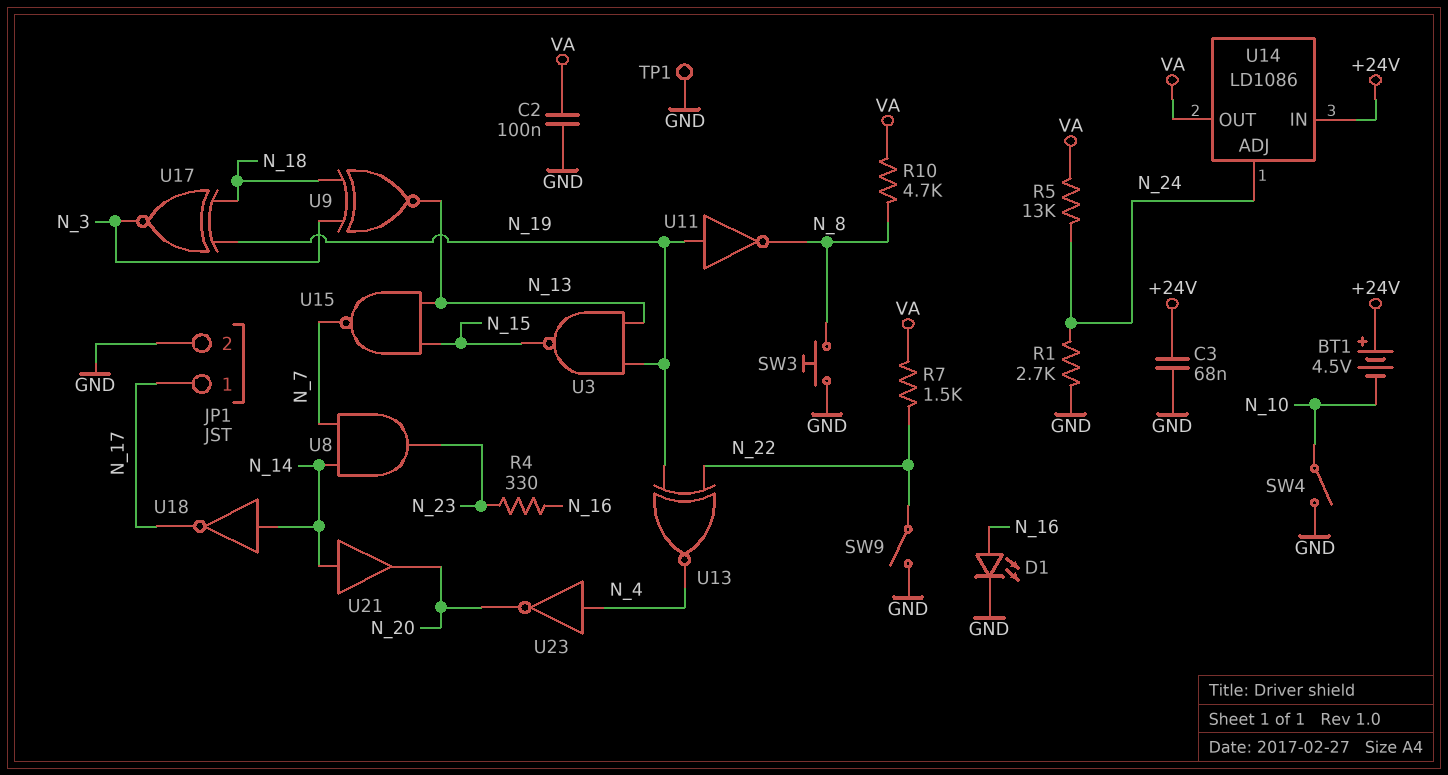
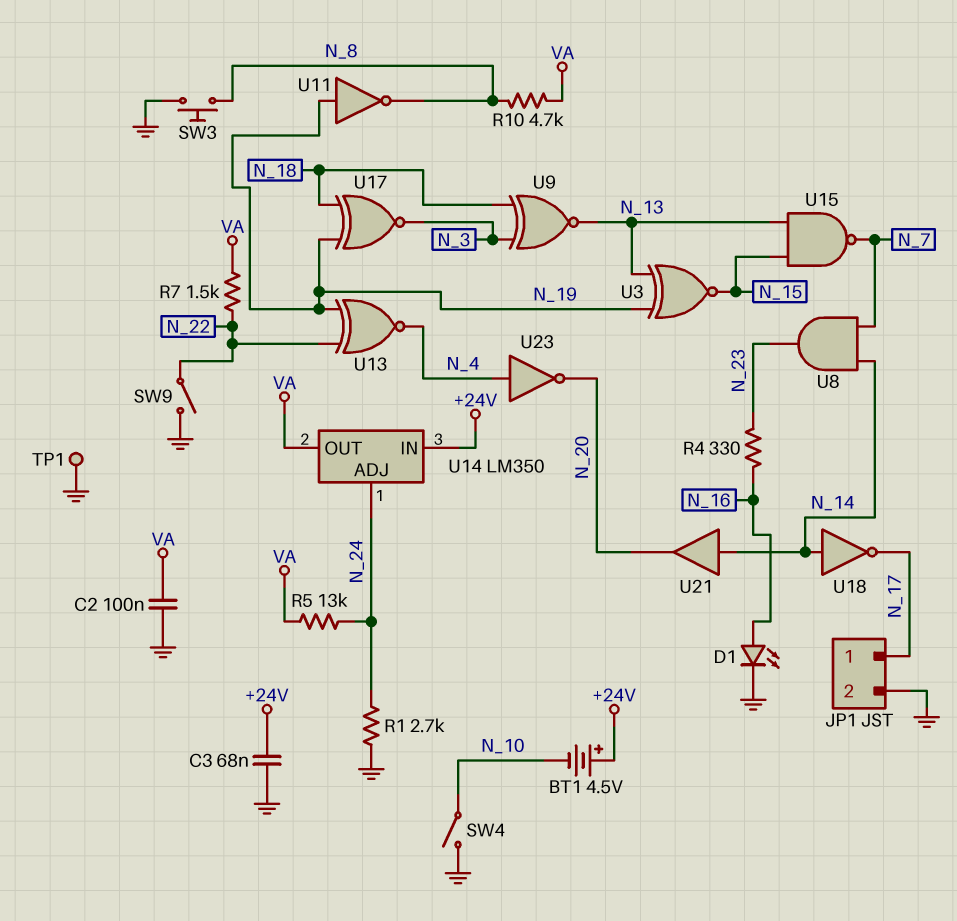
U3: NAND (in N_13, in N_19, out N_15) -> XNOR (in N_13, in N_19, out N_15)
U14: LD1086 -> LM350

